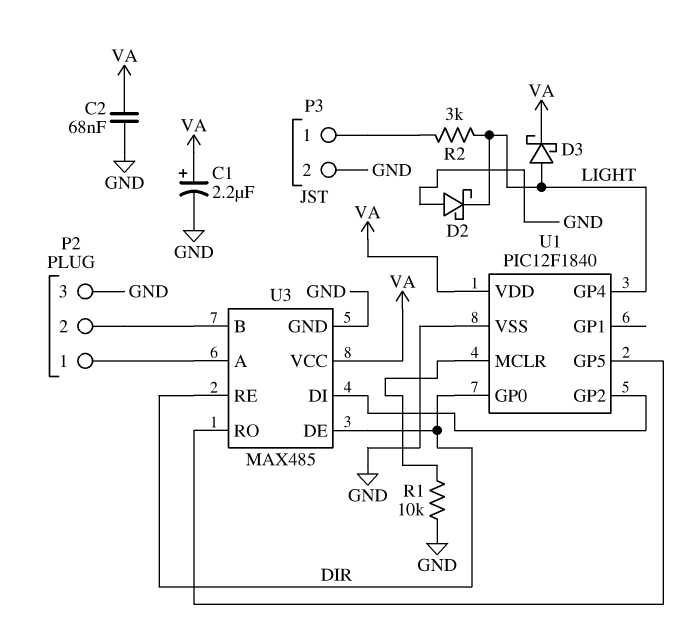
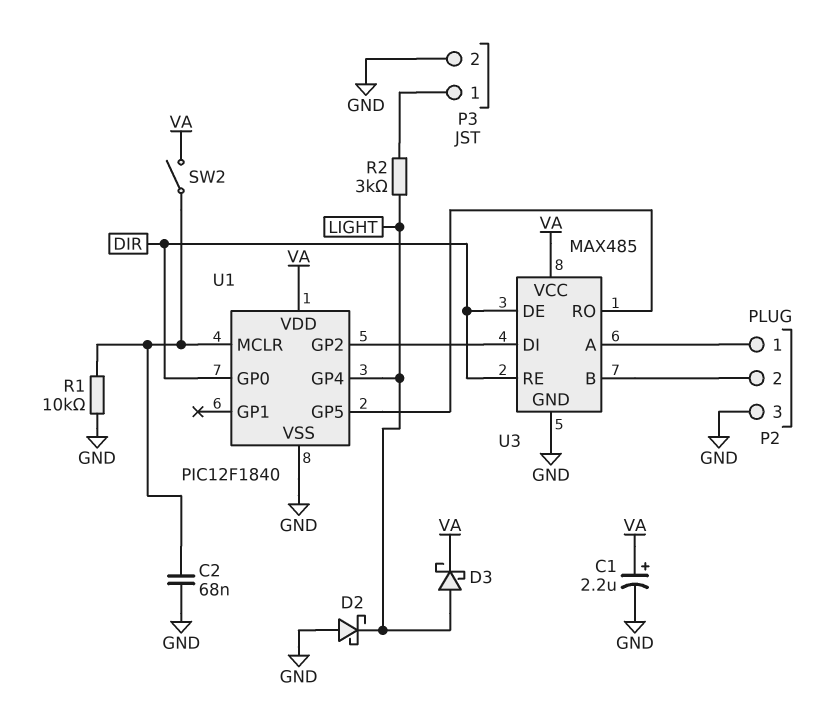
C2: 68nF (GND, VA) -> 68nF (GND, U1/MCLR)
SW2: none -> switch (U1/MCLR, VA)

